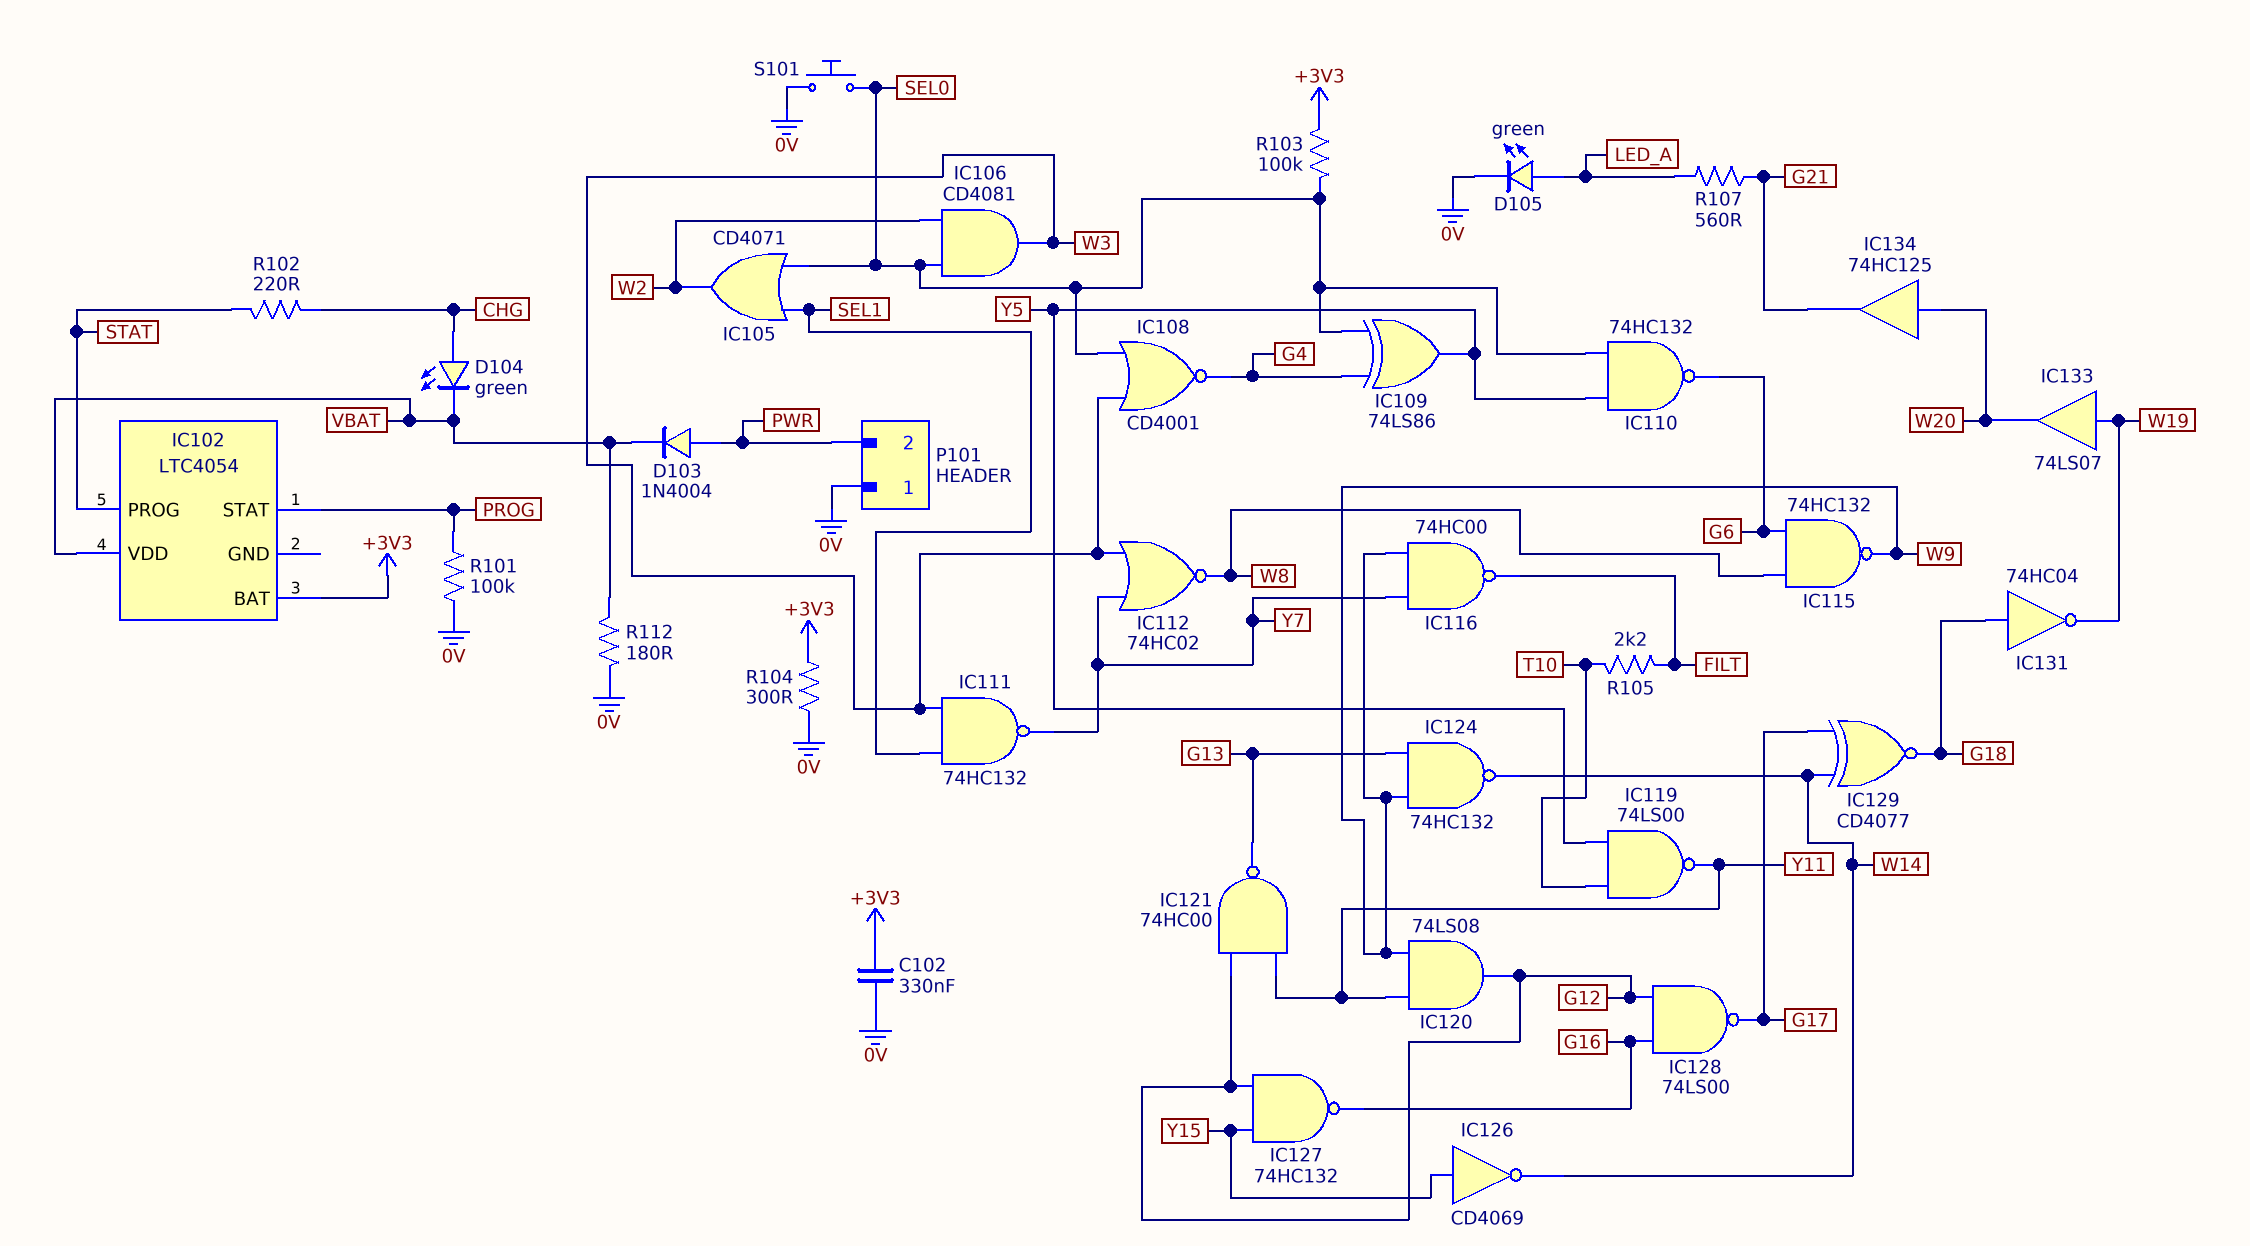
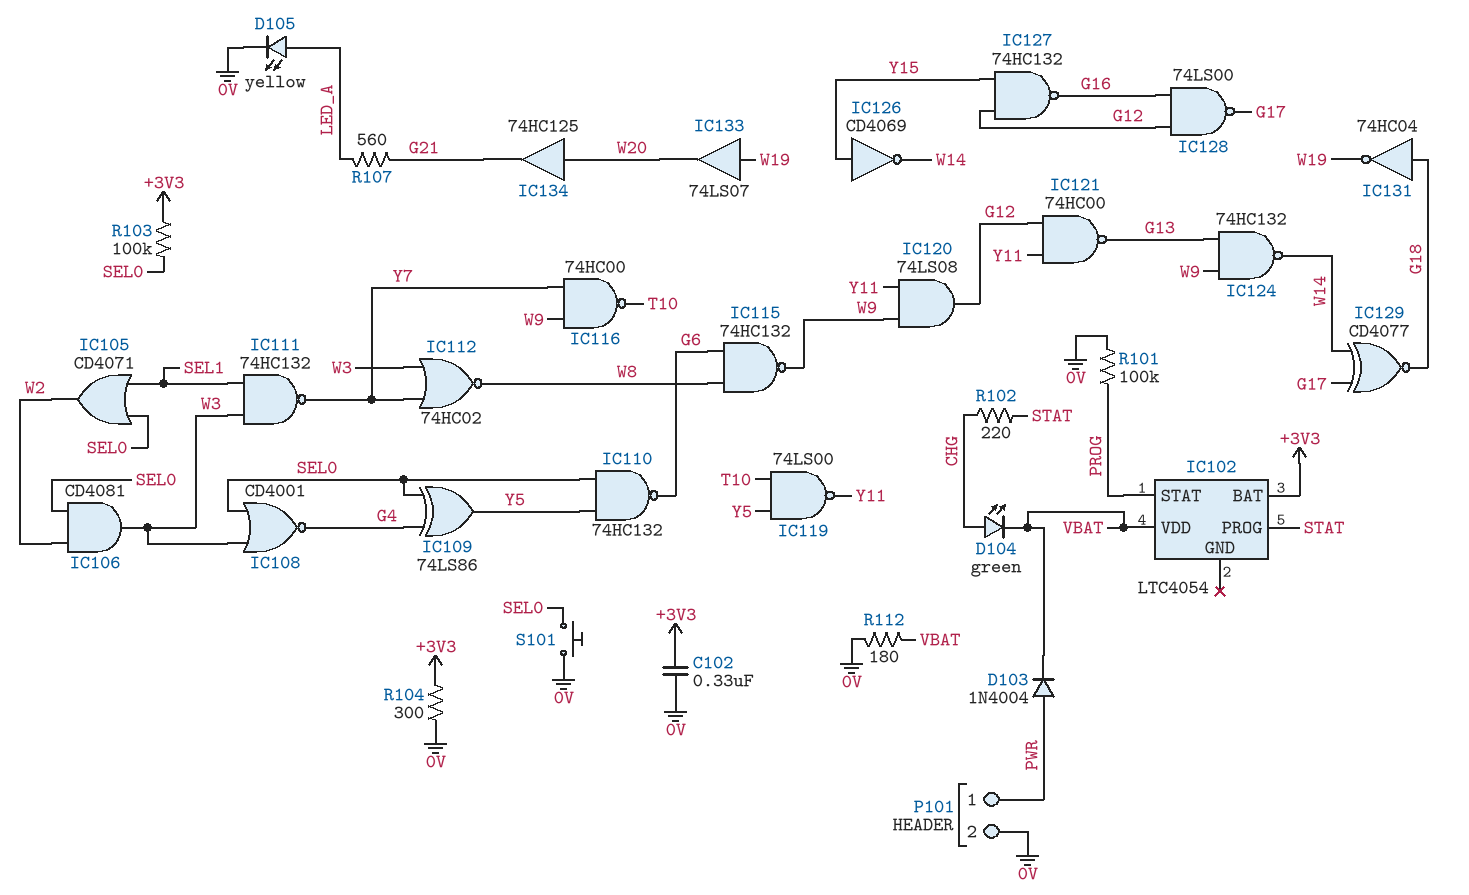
D105: LED green (A LED_A, K 0V) -> LED yellow (A LED_A, K 0V)
IC116: NAND 74HC00 (in W9, in Y7, out FILT) -> NAND 74HC00 (in W9, in Y7, out T10)
P101 pin 1: 0V -> PWR
P101 pin 2: PWR -> 0V
R105: 2.2k (FILT, T10) -> none

